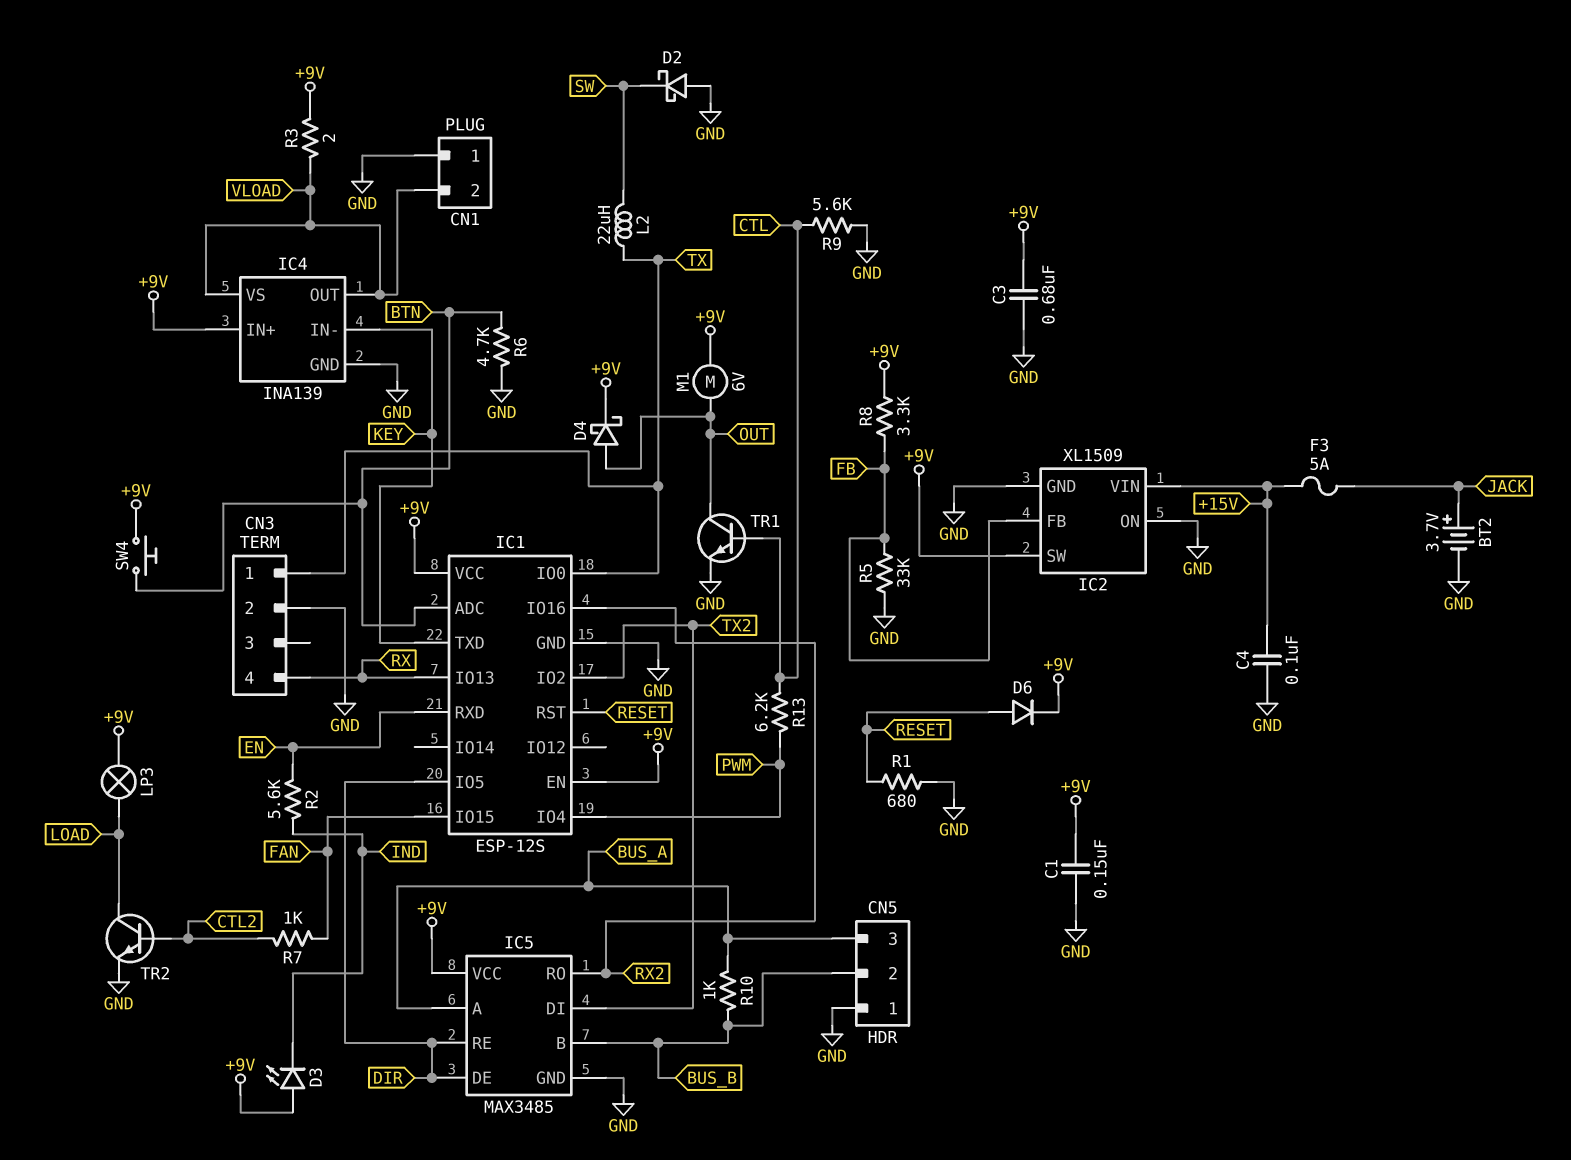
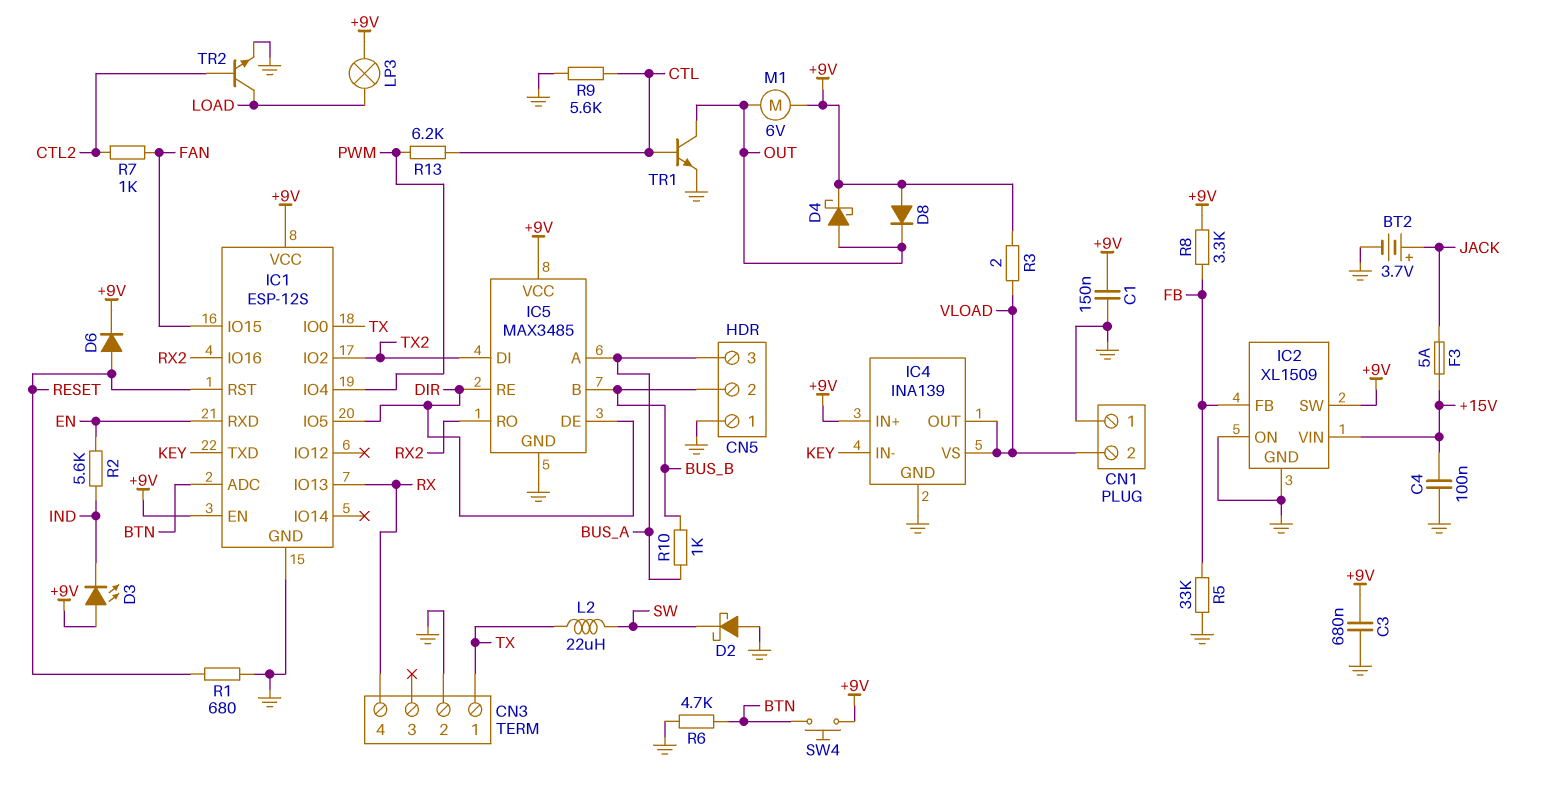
D8: none -> diode (A +9V, K OUT)

